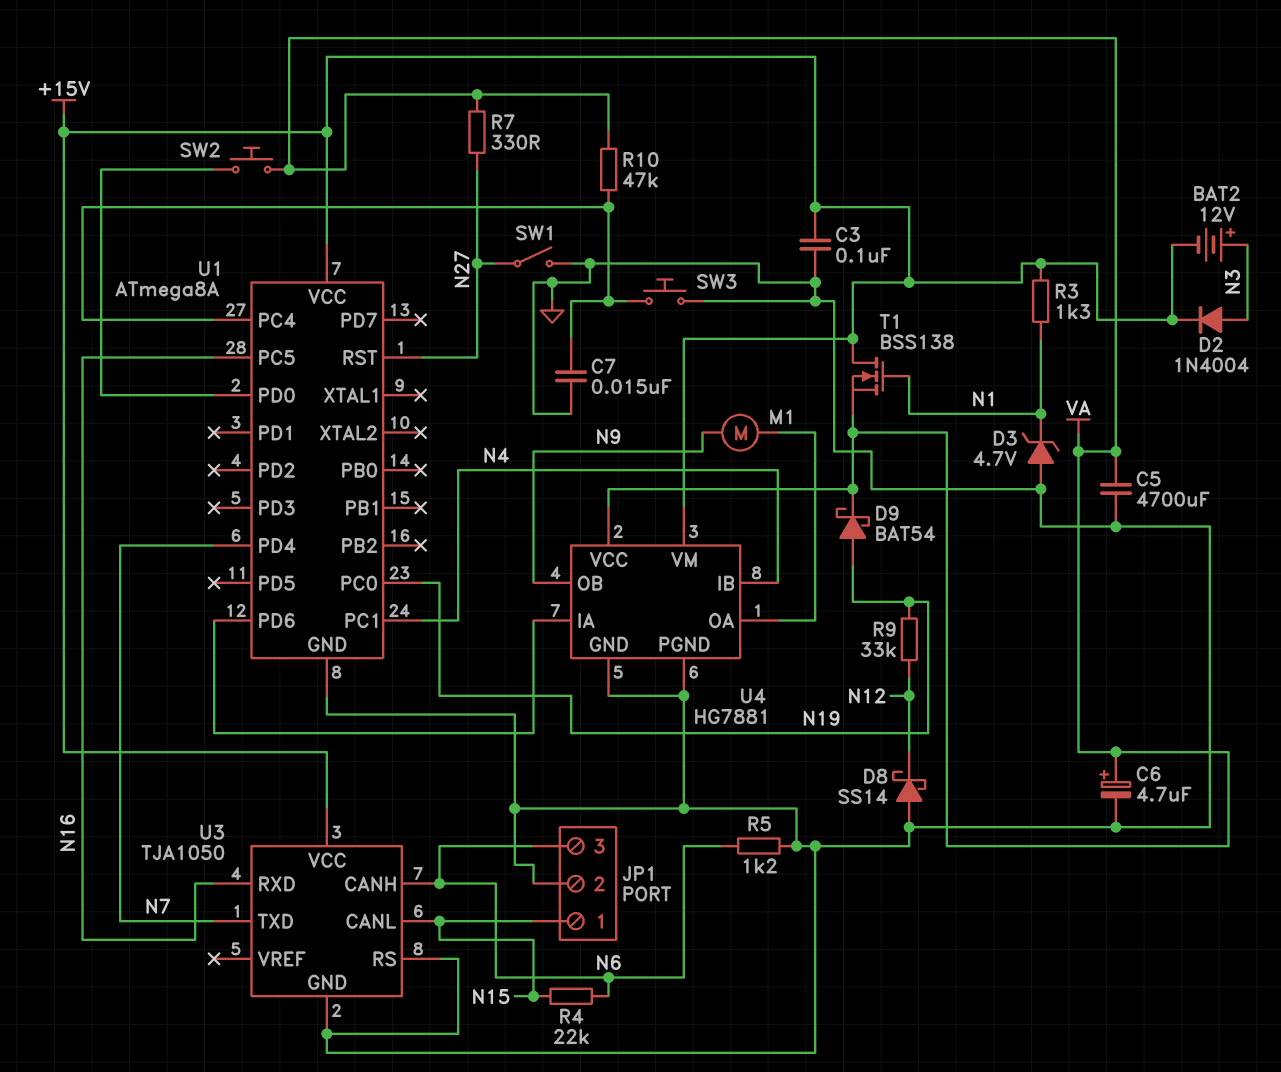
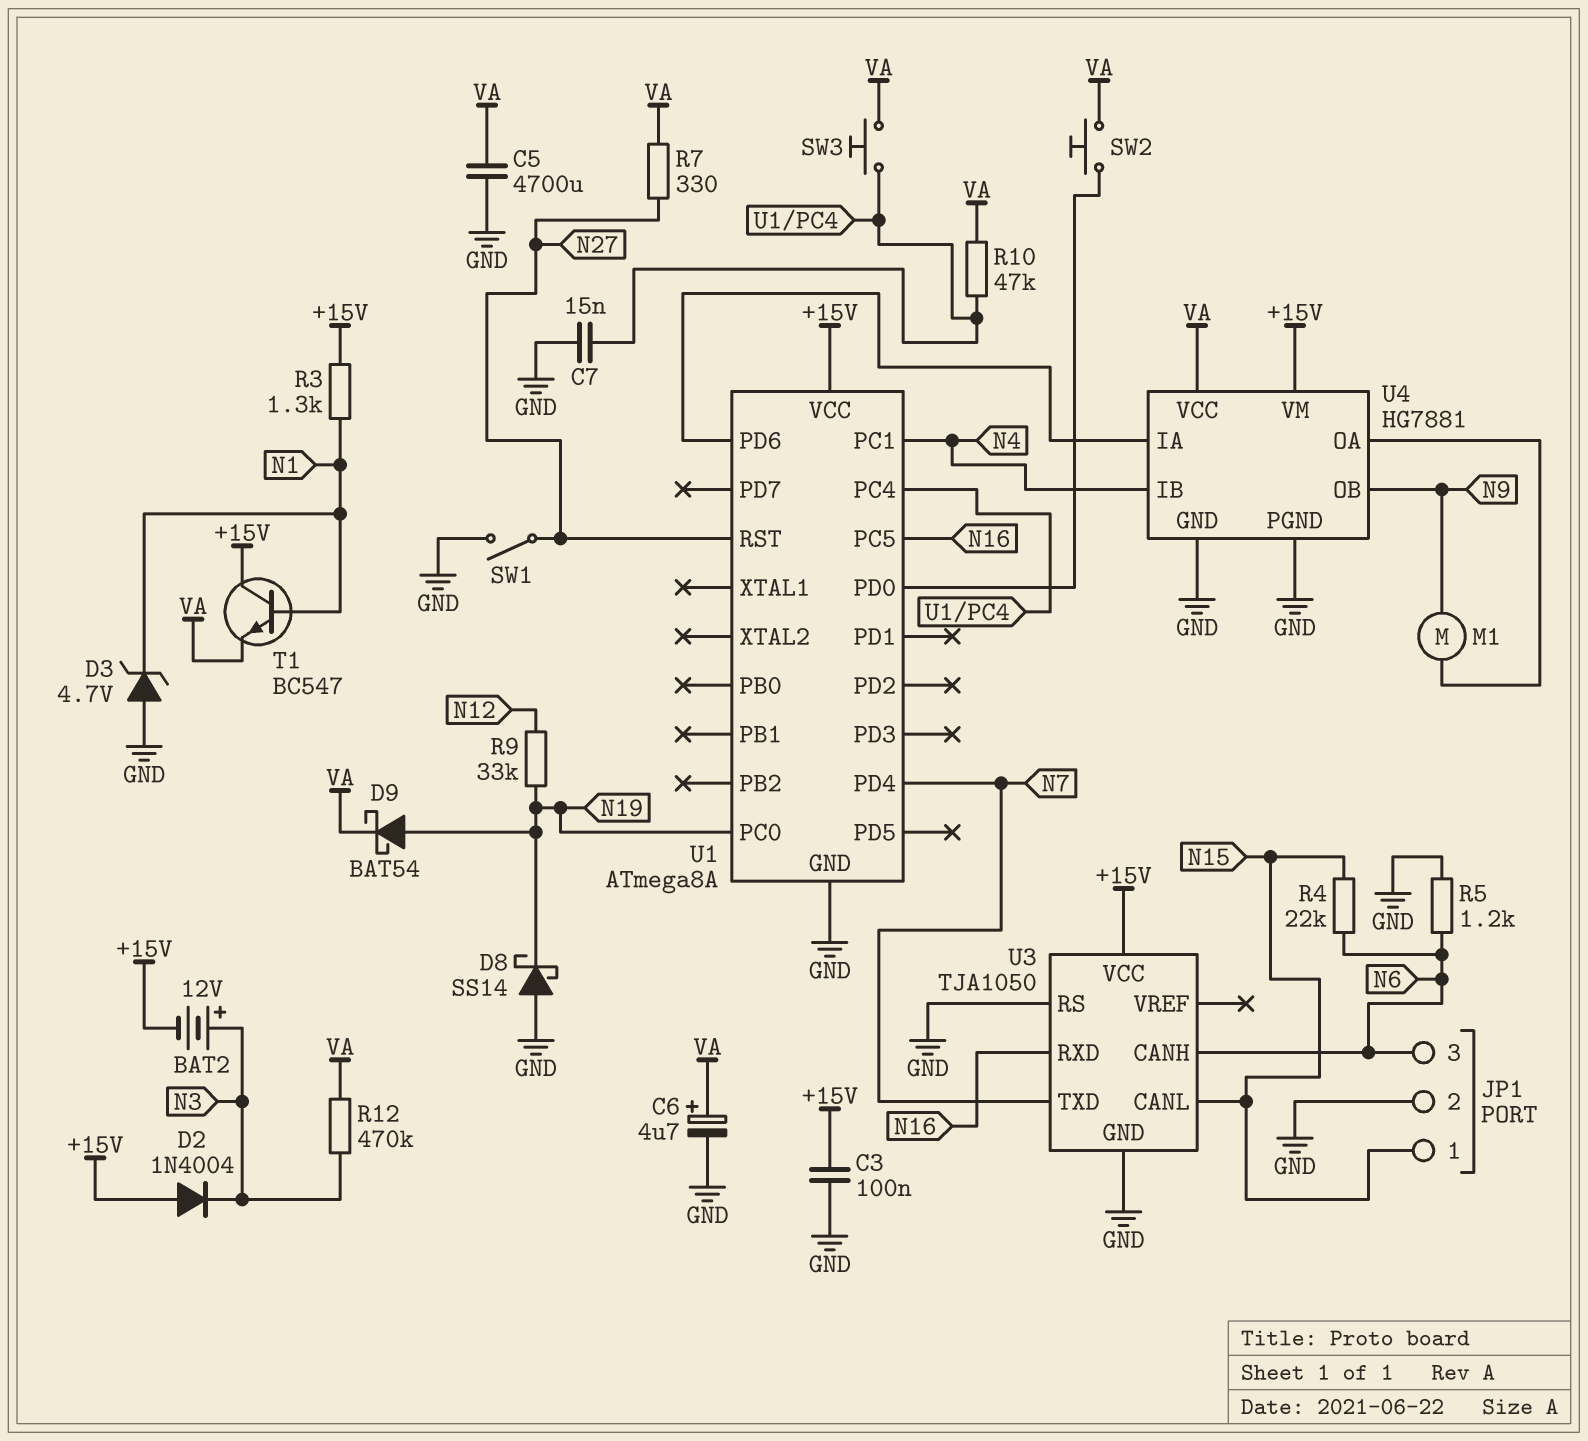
D2: diode 1N4004 (A N3, K +15V) -> diode 1N4004 (A +15V, K N3)
D8: schottky SS14 (A GND, K N12) -> schottky SS14 (A GND, K N19)
R12: none -> 470k (N3, VA)
SW3: button (GND, U1/PC4) -> button (U1/PC4, VA)
T1: NMOS BSS138 (G N1, D +15V, S VA) -> NPN BC547 (B N1, C +15V, E VA)

